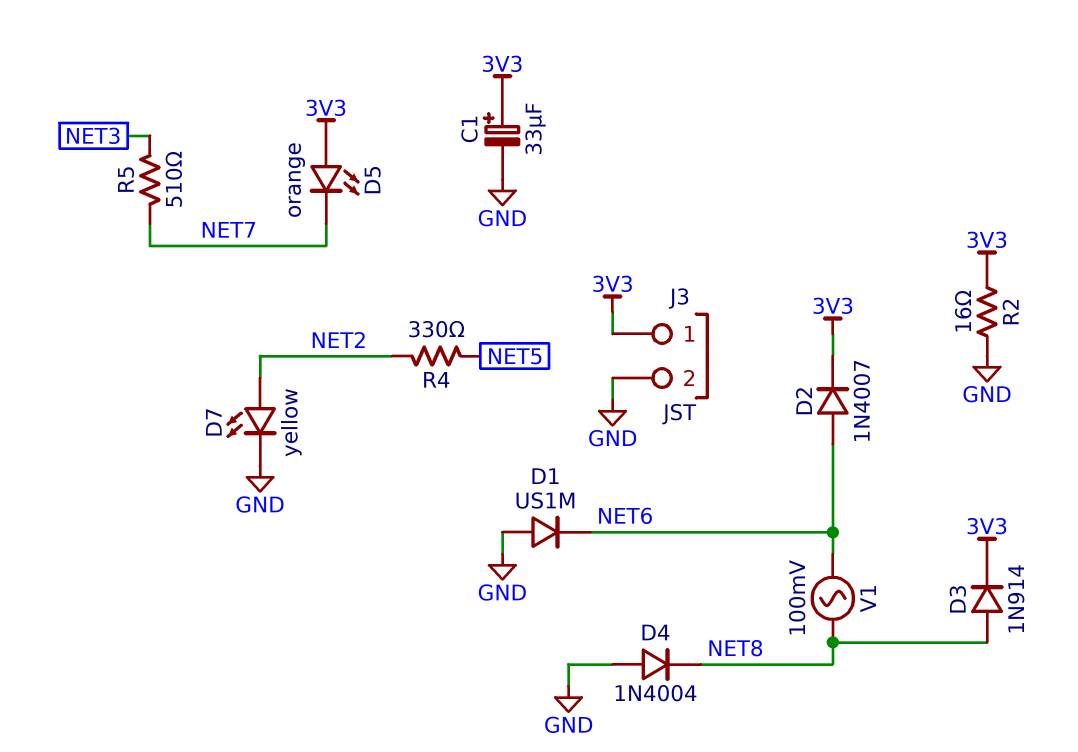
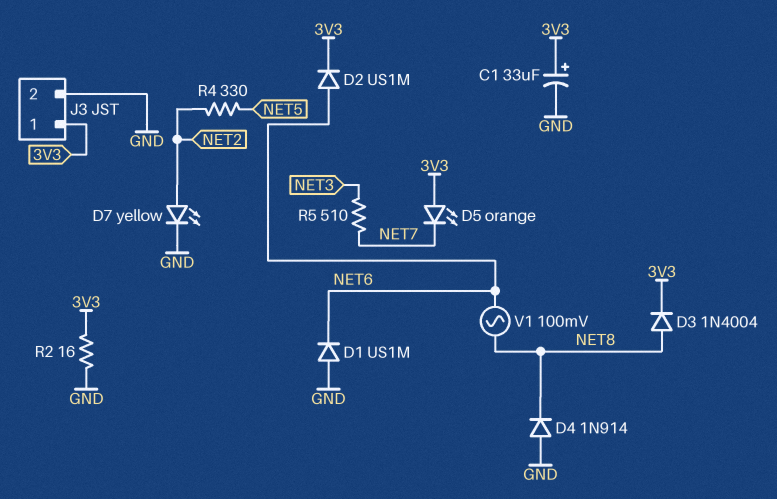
D2: diode 1N4007 (A NET6, K 3V3) -> diode US1M (A NET6, K 3V3)
D3: diode 1N914 (A NET8, K 3V3) -> diode 1N4004 (A NET8, K 3V3)
D4: diode 1N4004 (A GND, K NET8) -> diode 1N914 (A GND, K NET8)

